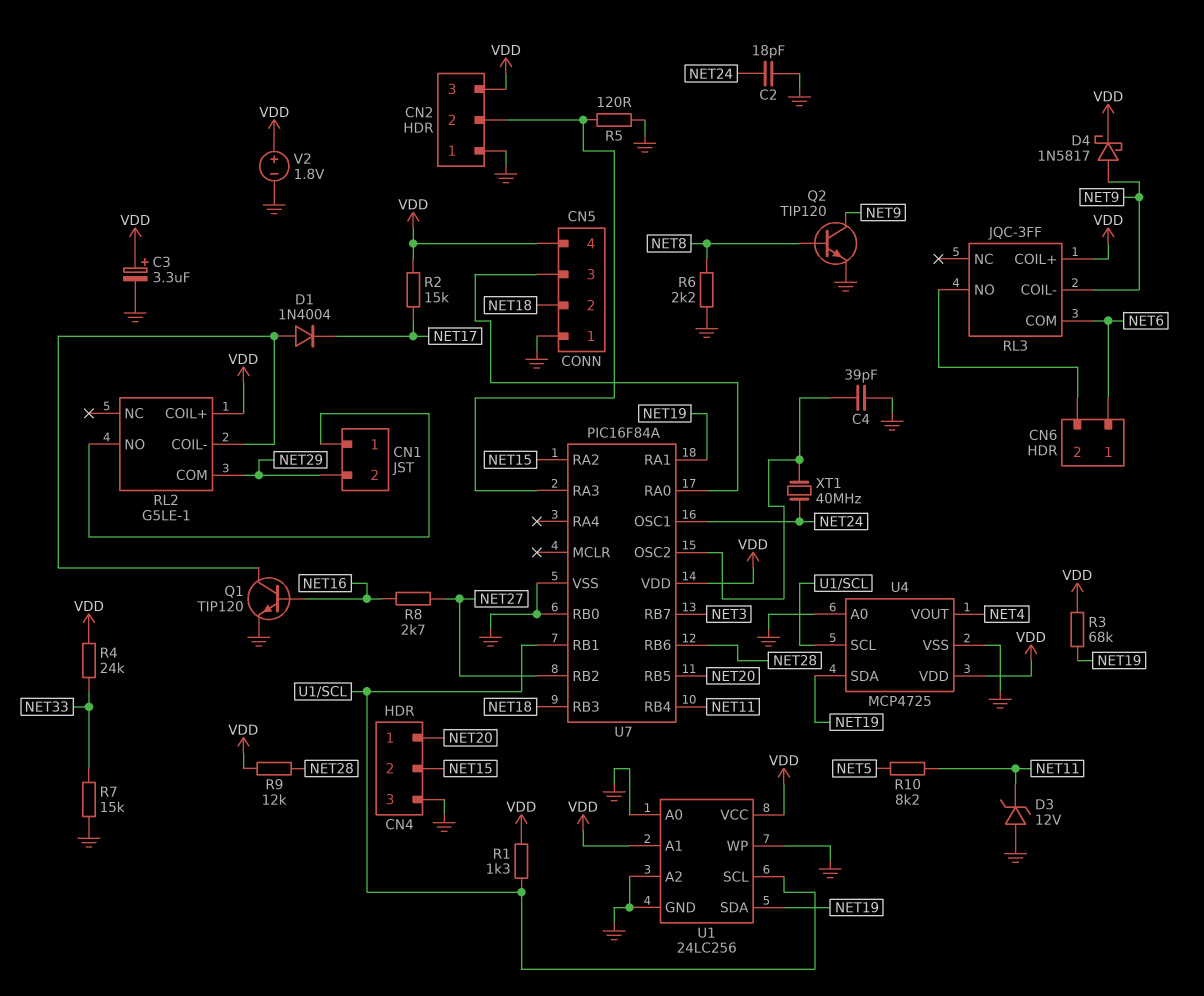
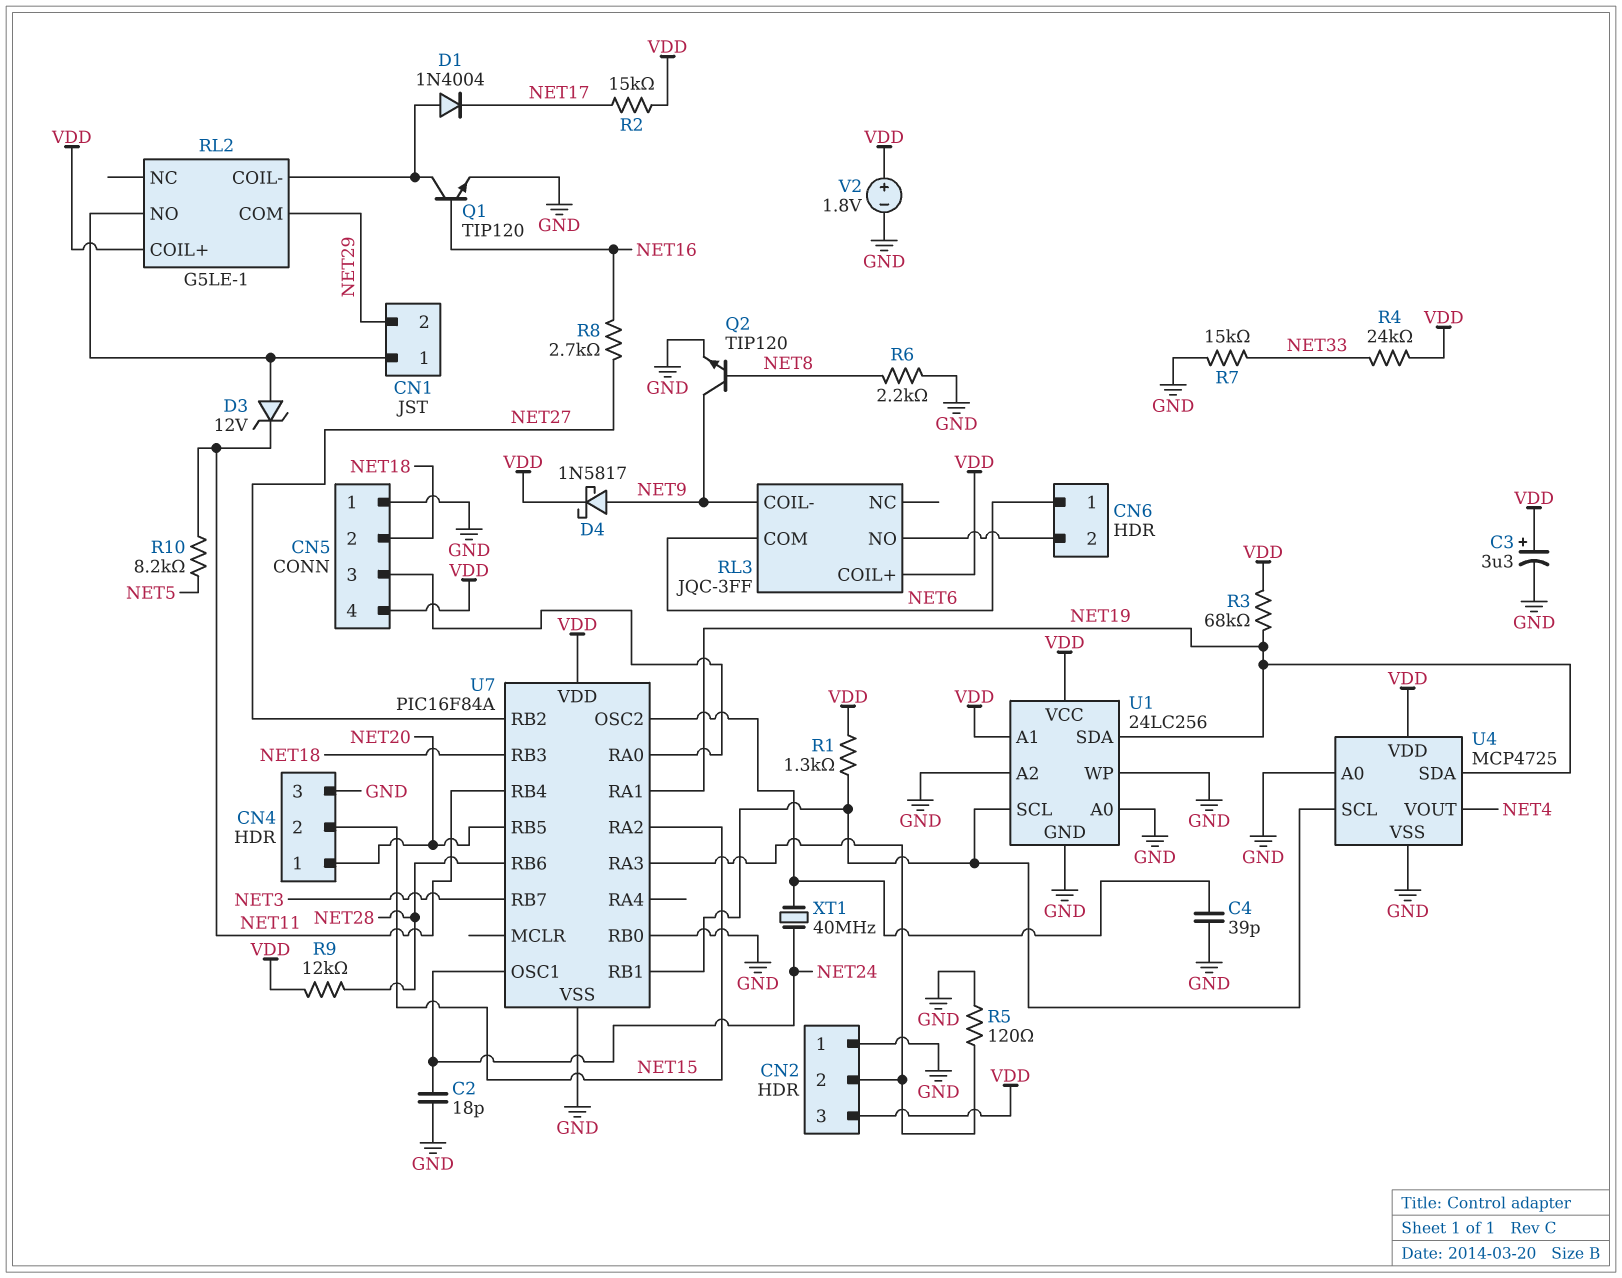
D3: zener 12V (A GND, K NET11) -> zener 12V (A CN1/1, K NET11)

